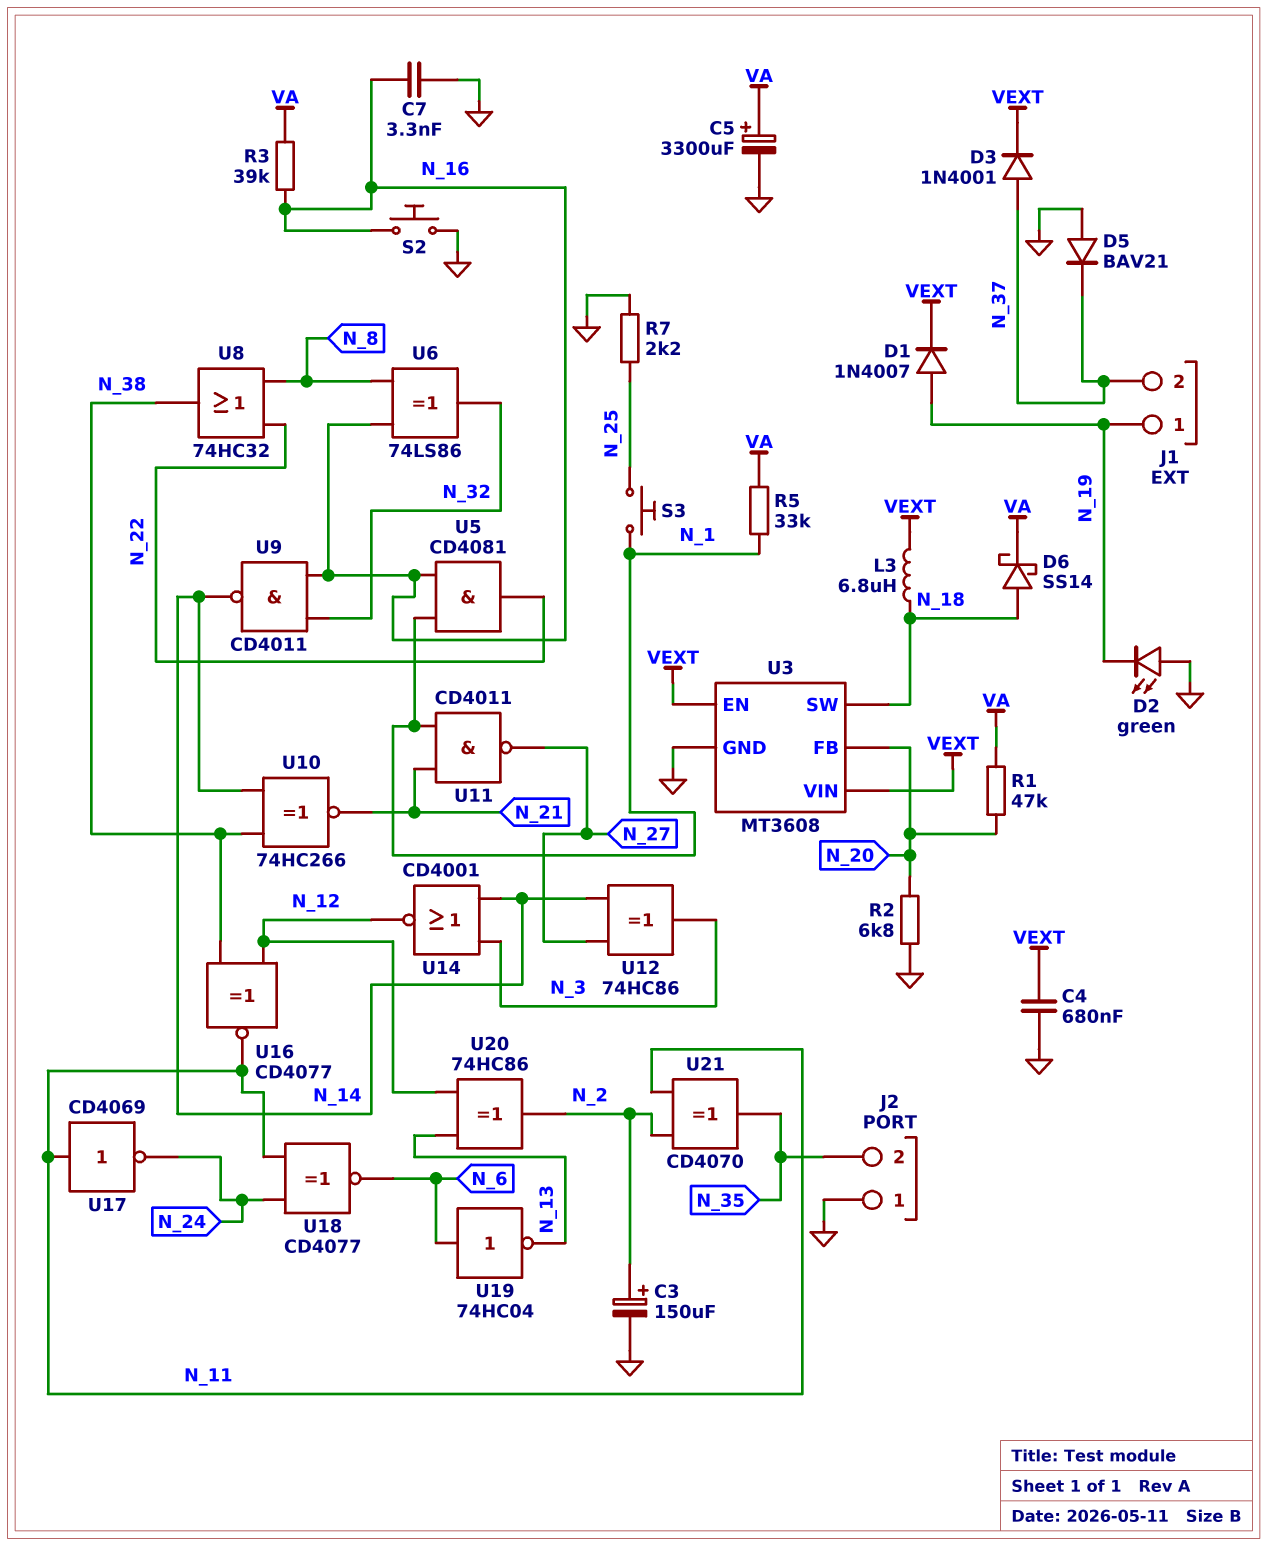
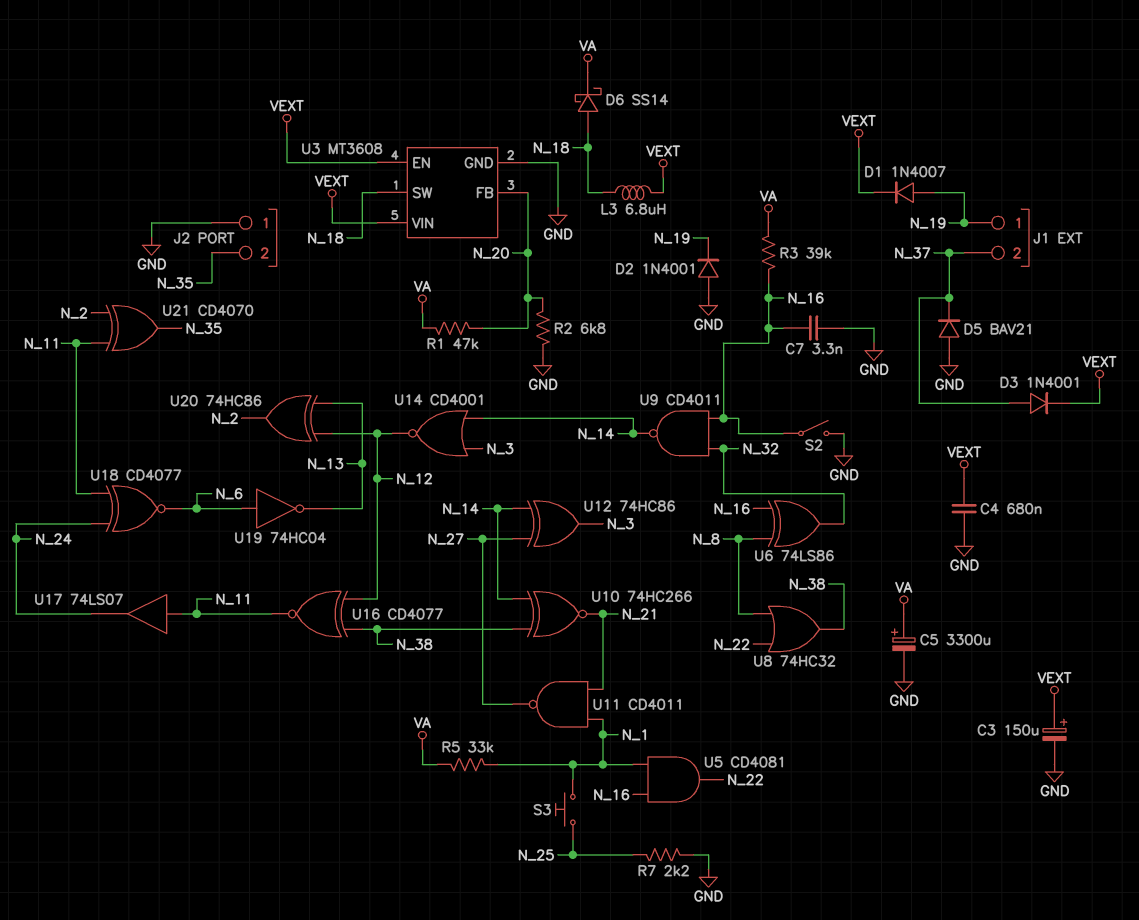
C3: 150uF (plus N_2, minus GND) -> 150uF (plus VEXT, minus GND)
D2: LED green (A GND, K N_19) -> diode 1N4001 (A GND, K N_19)
S2: button (GND, N_16) -> switch (GND, N_16)
U17: NOT CD4069 (in N_11, out N_24) -> buffer 74LS07 (in N_11, out N_24)

